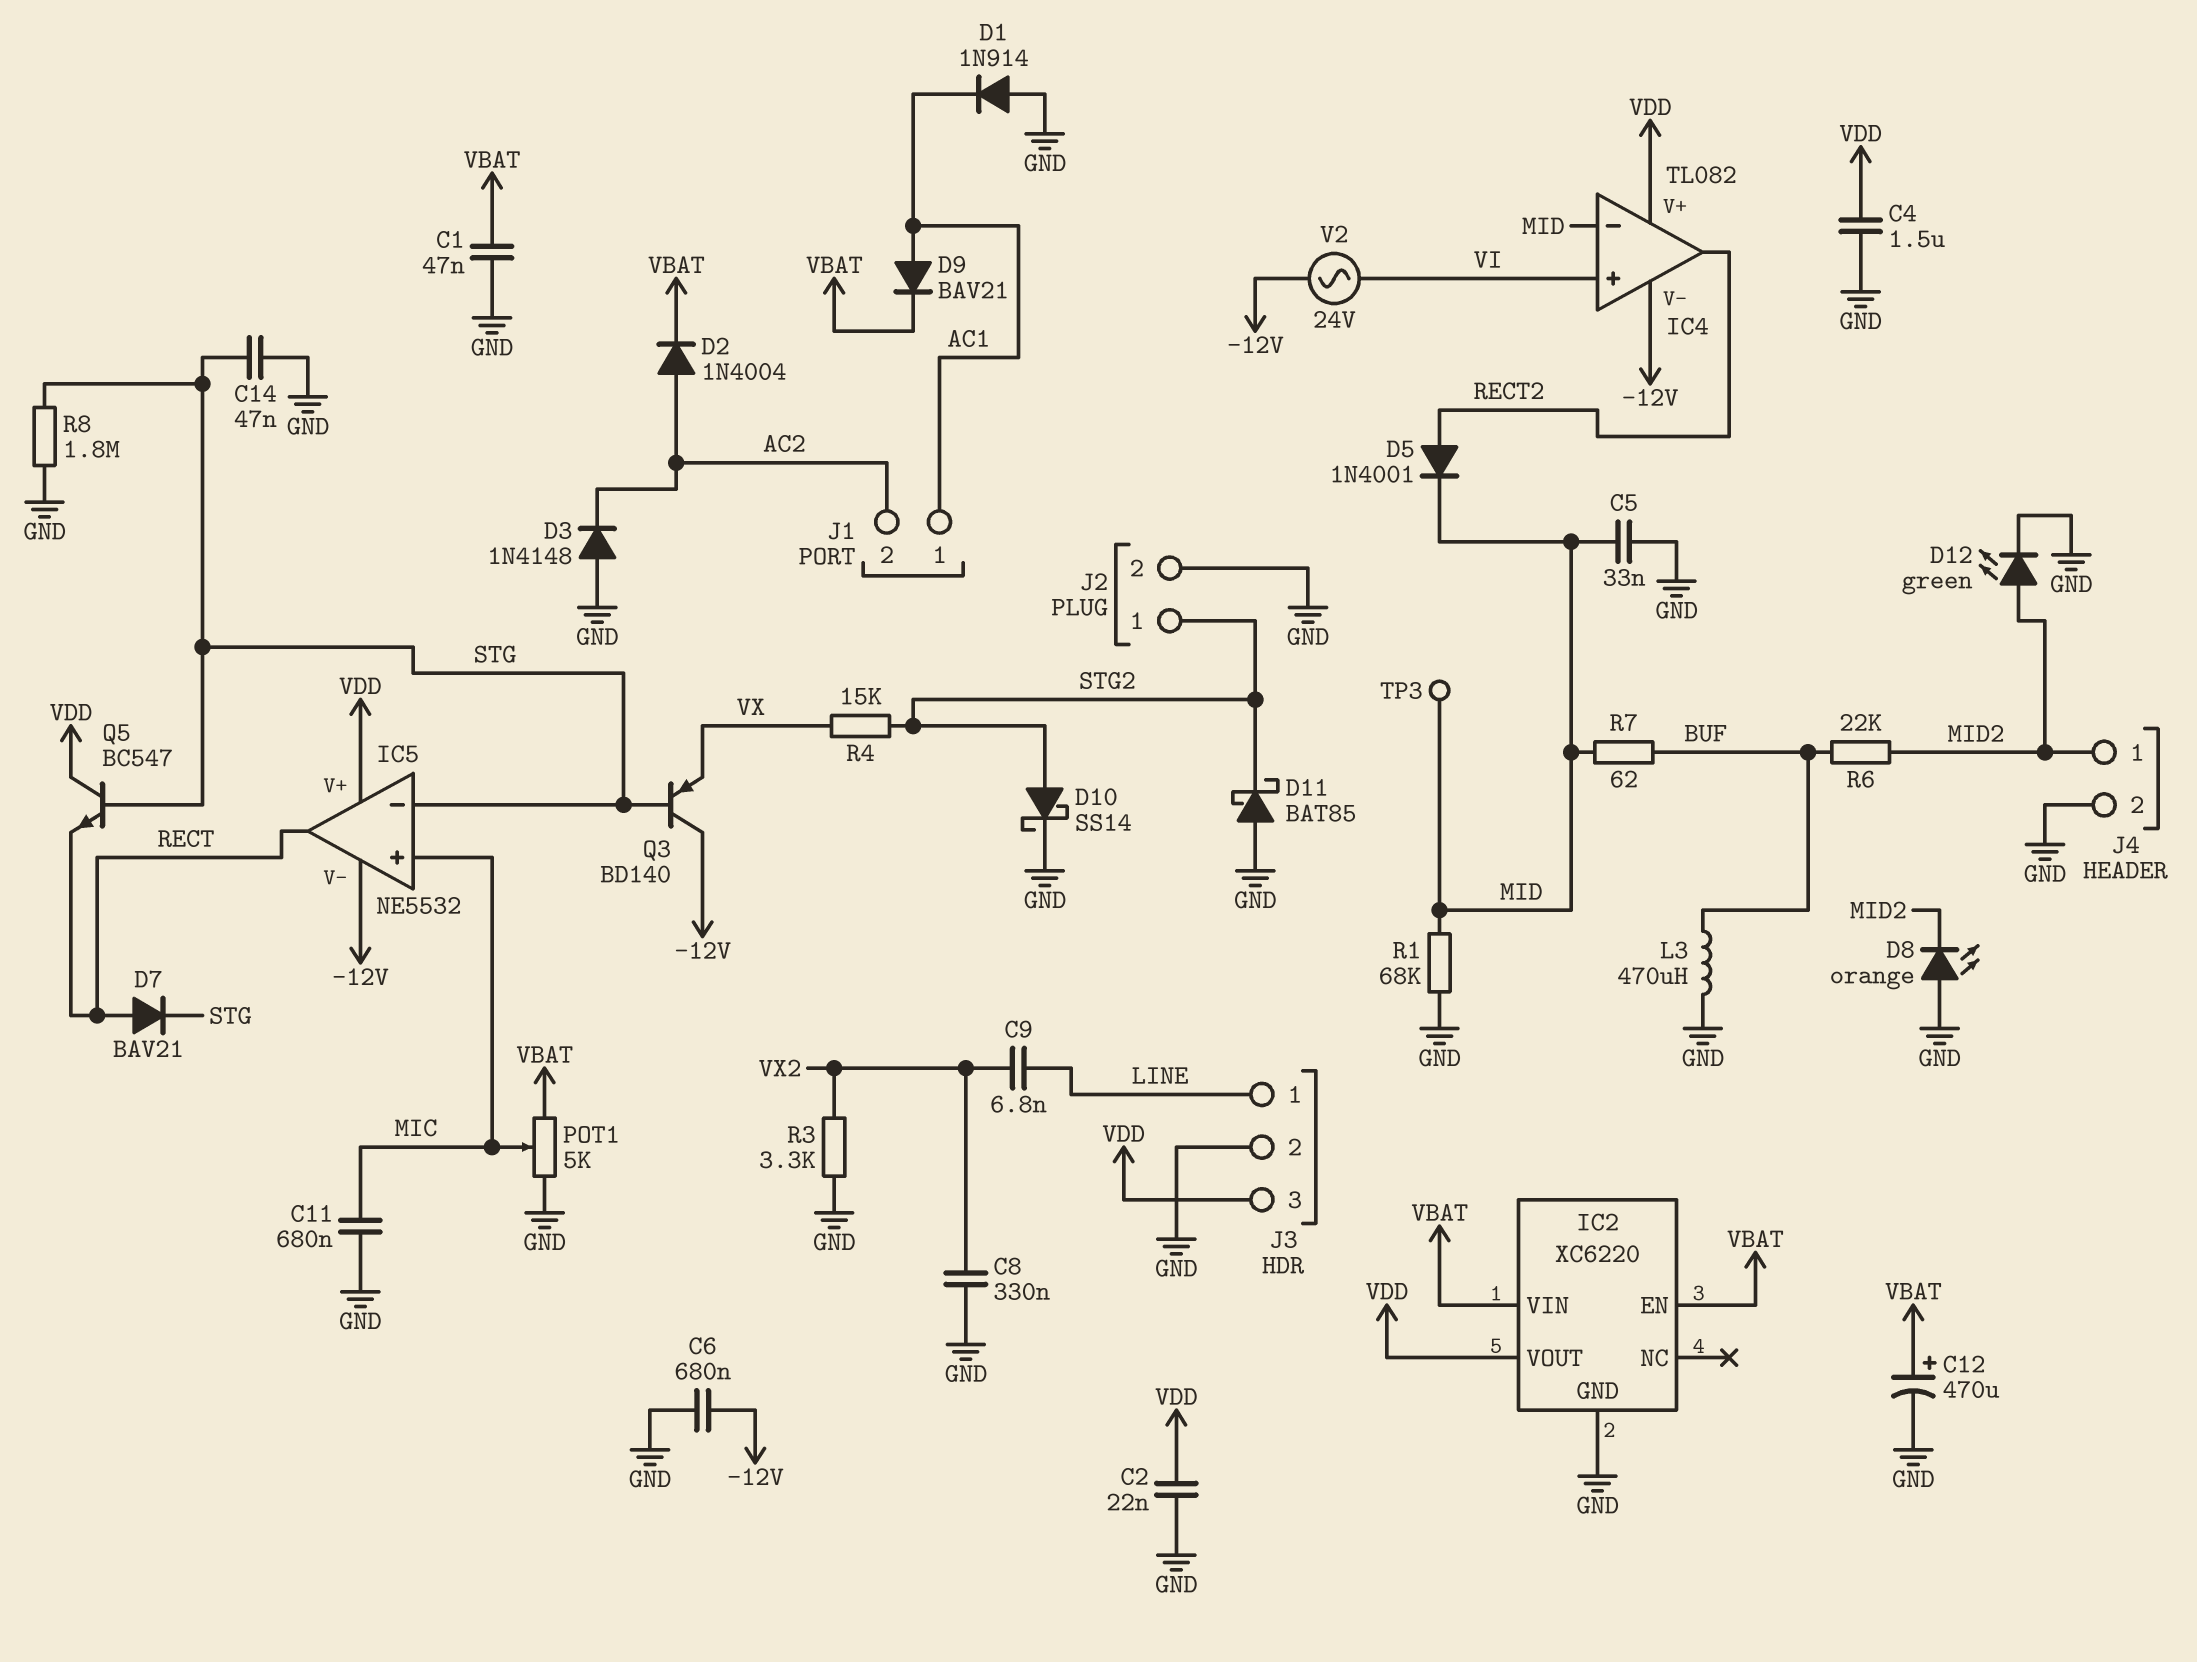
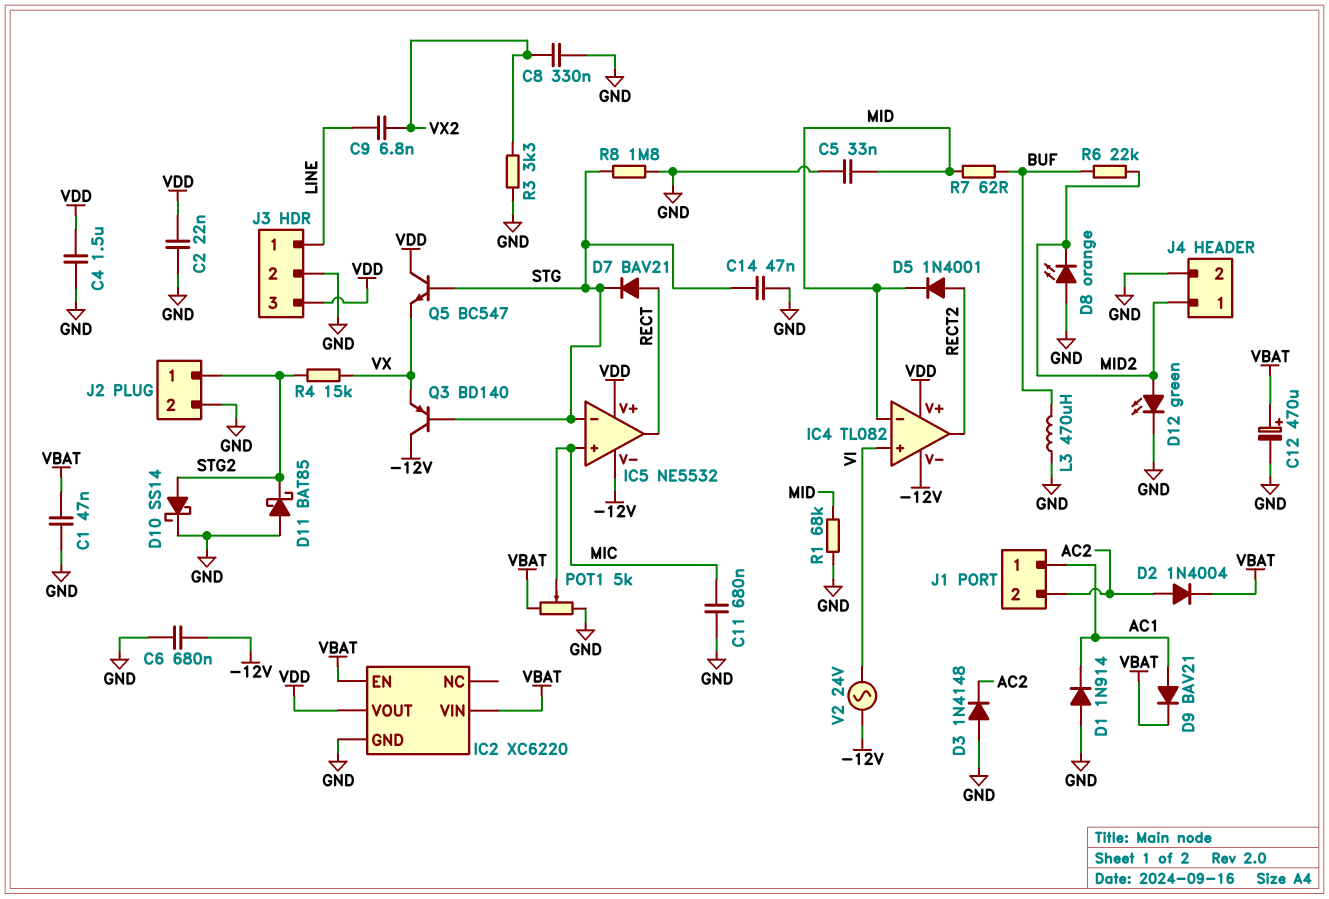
Q5: NPN BC547 (B STG, C VDD, E RECT) -> NPN BC547 (B STG, C VDD, E VX)
TP3: test point (MID) -> none

